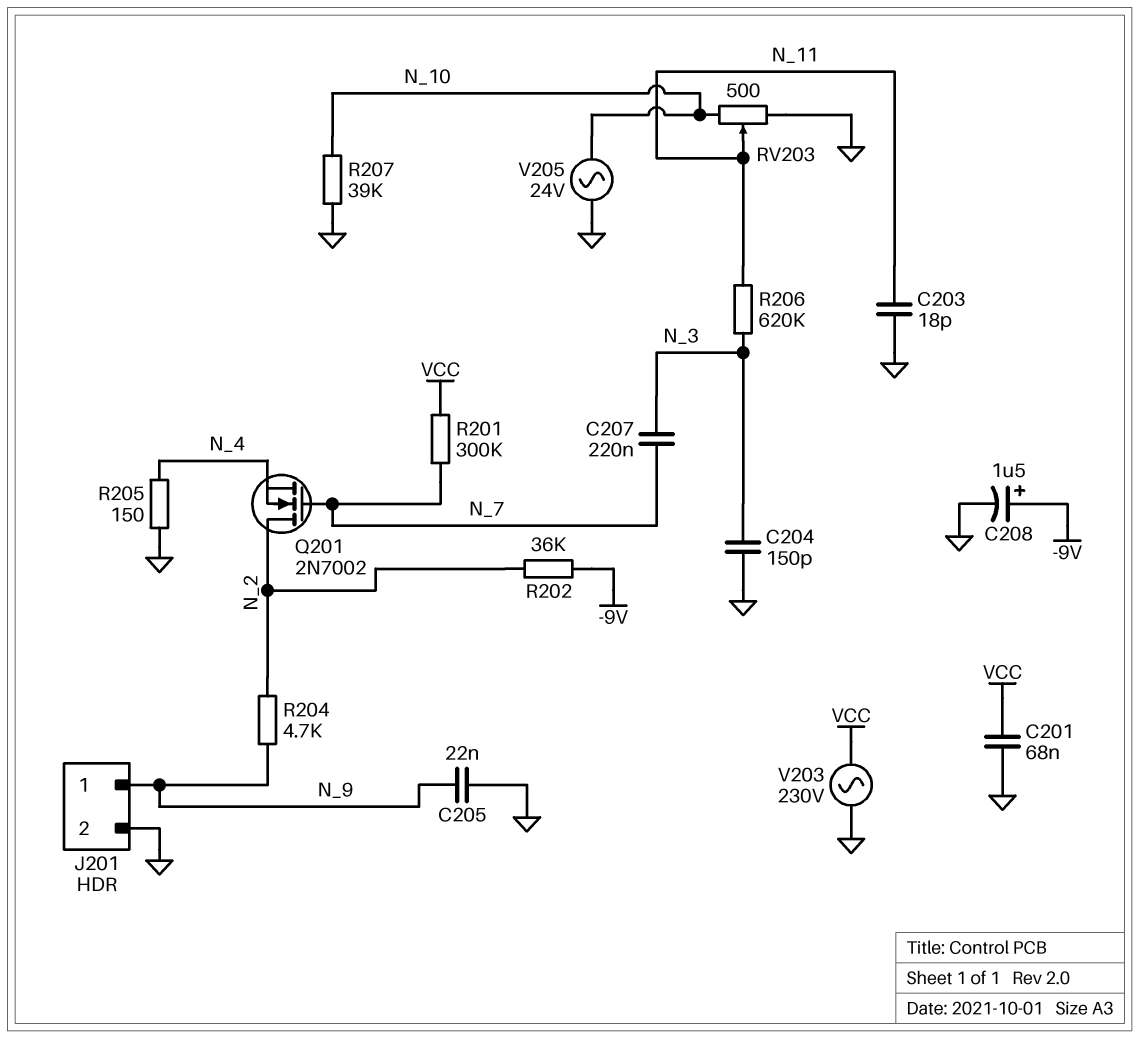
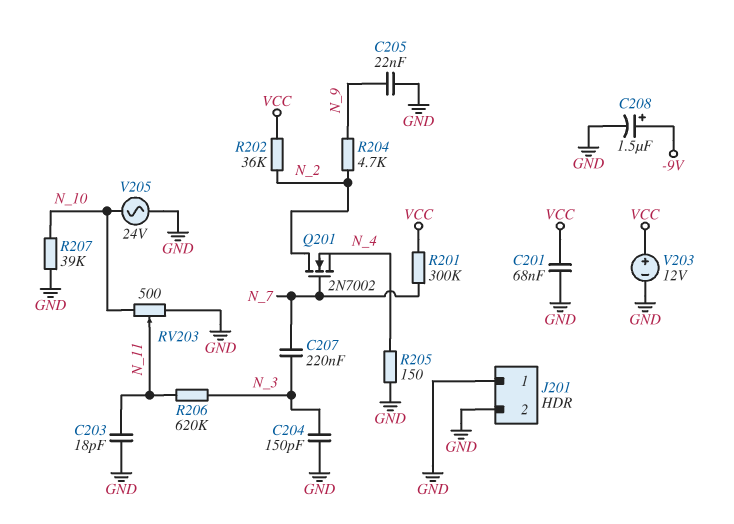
J201 pin 1: N_9 -> GND
R202: 36k (-9V, N_2) -> 36k (N_2, VCC)
V203: AC 230V (GND, VCC) -> 12V (plus VCC, minus GND)

